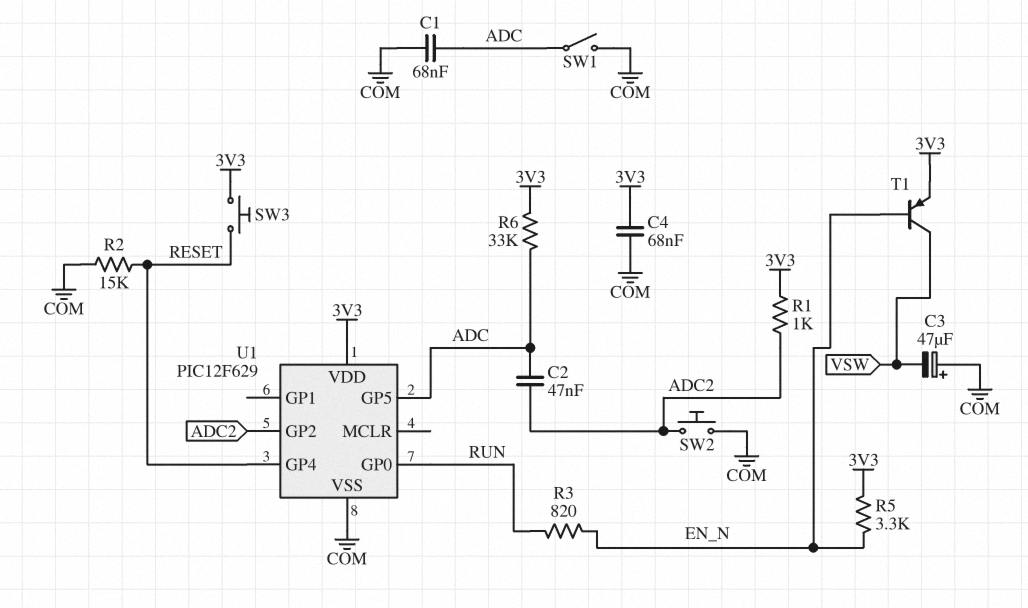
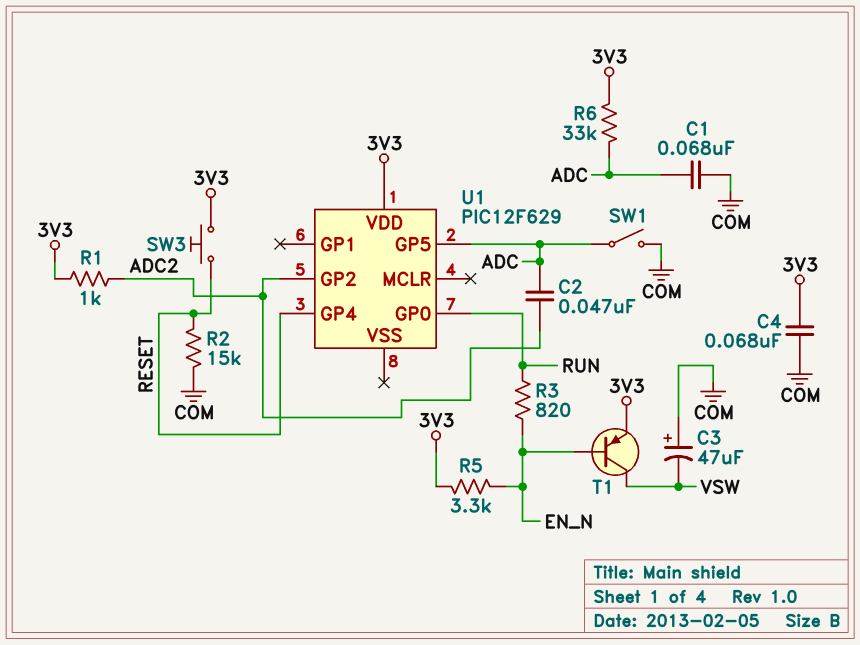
SW2: button (ADC2, COM) -> none
U1 pin VSS: COM -> none

